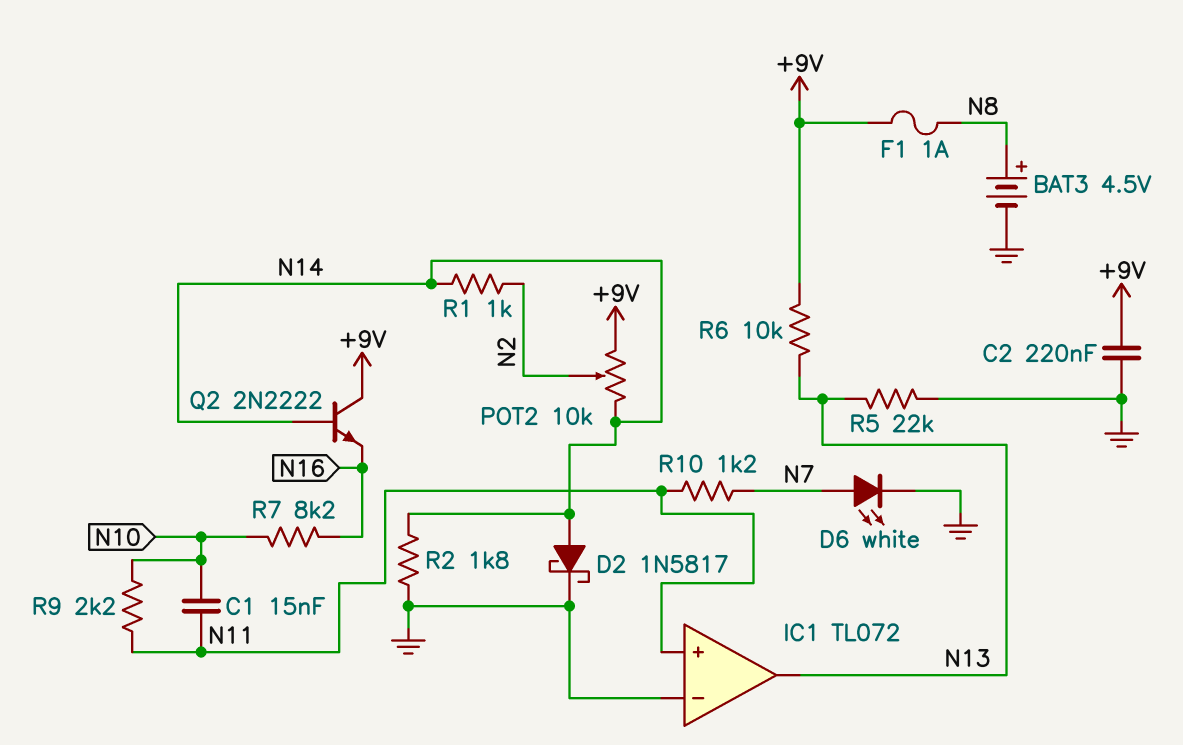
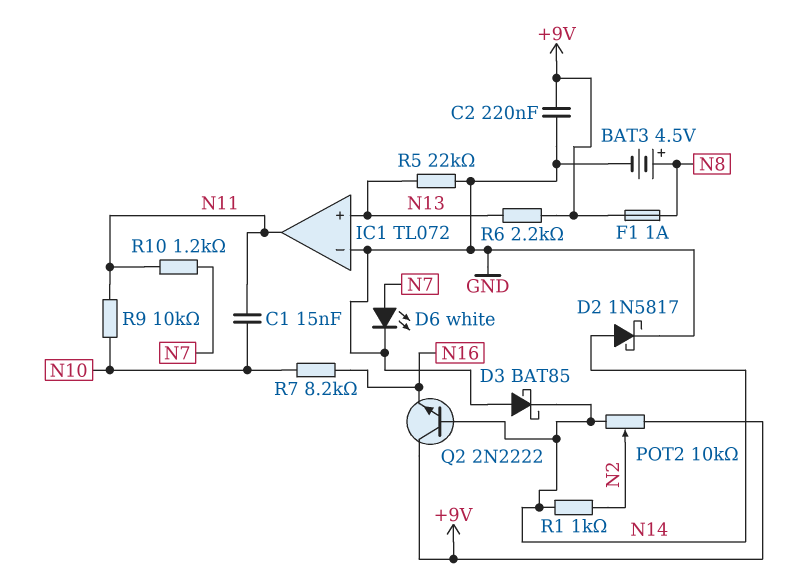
D3: none -> schottky BAT85 (A GND, K N14)
IC1 pin in+: N11 -> N13
IC1 pin out: N13 -> N11
R2: 1.8k (GND, N14) -> none
R6: 10k (+9V, N13) -> 2.2k (+9V, N13)
R9: 2.2k (N10, N11) -> 10k (N10, N11)

